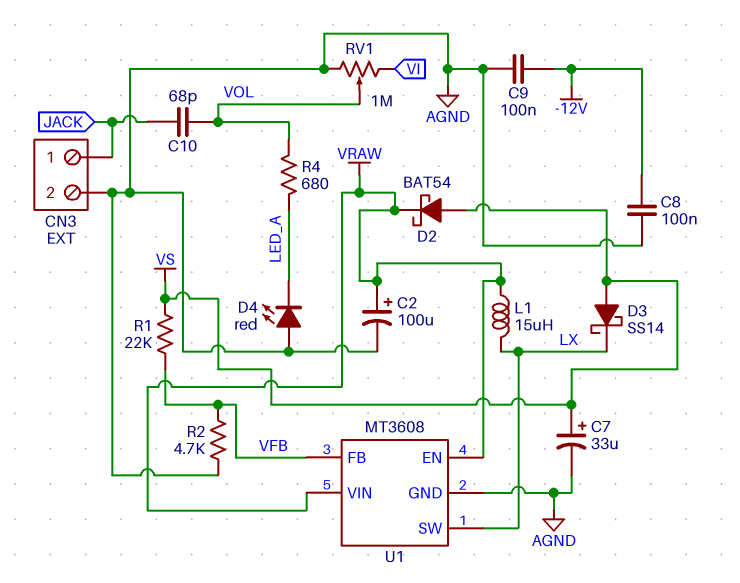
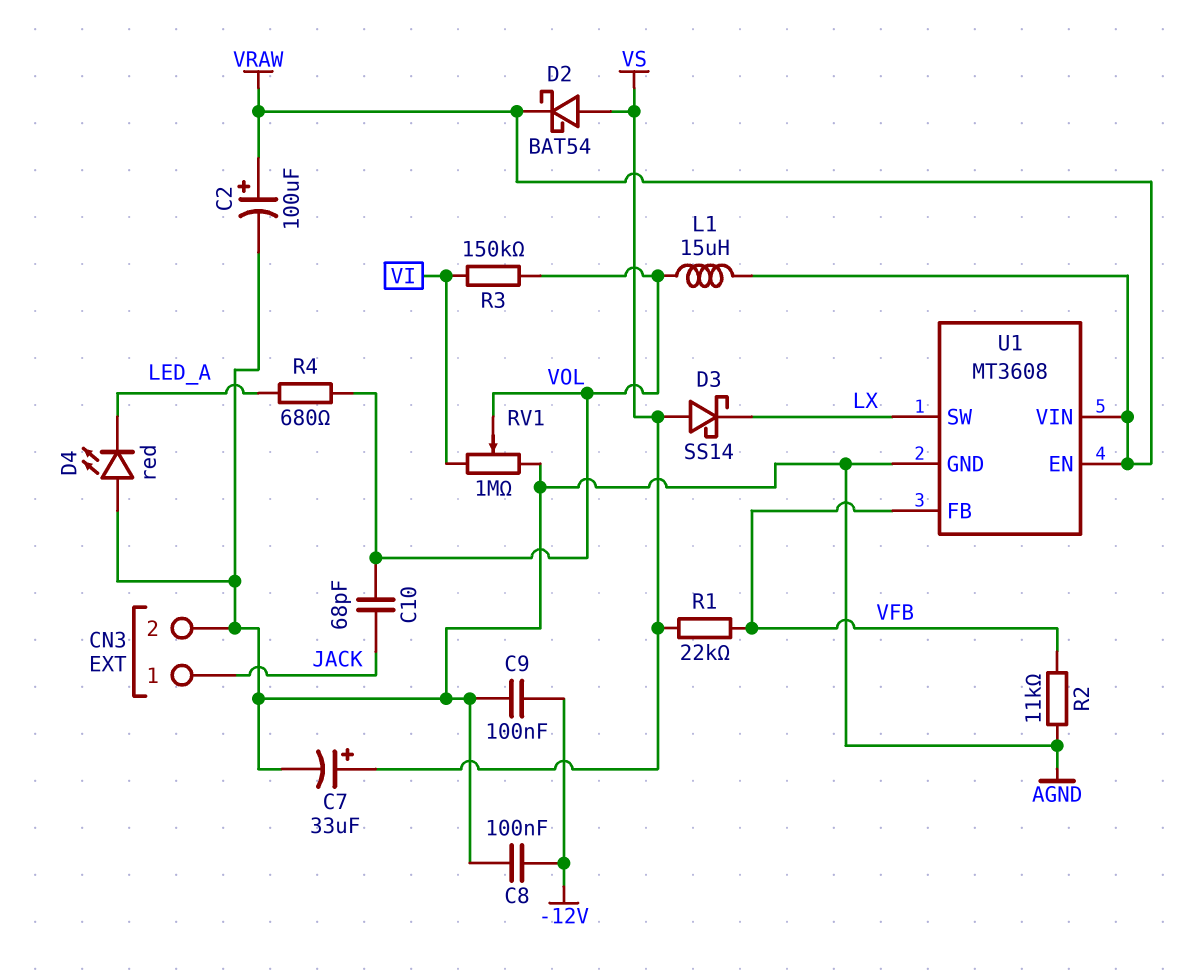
L1: 15uH (LX, VRAW) -> 15uH (VOL, VRAW)
R2: 4.7k (AGND, VFB) -> 11k (AGND, VFB)
R3: none -> 150k (VI, VOL)

